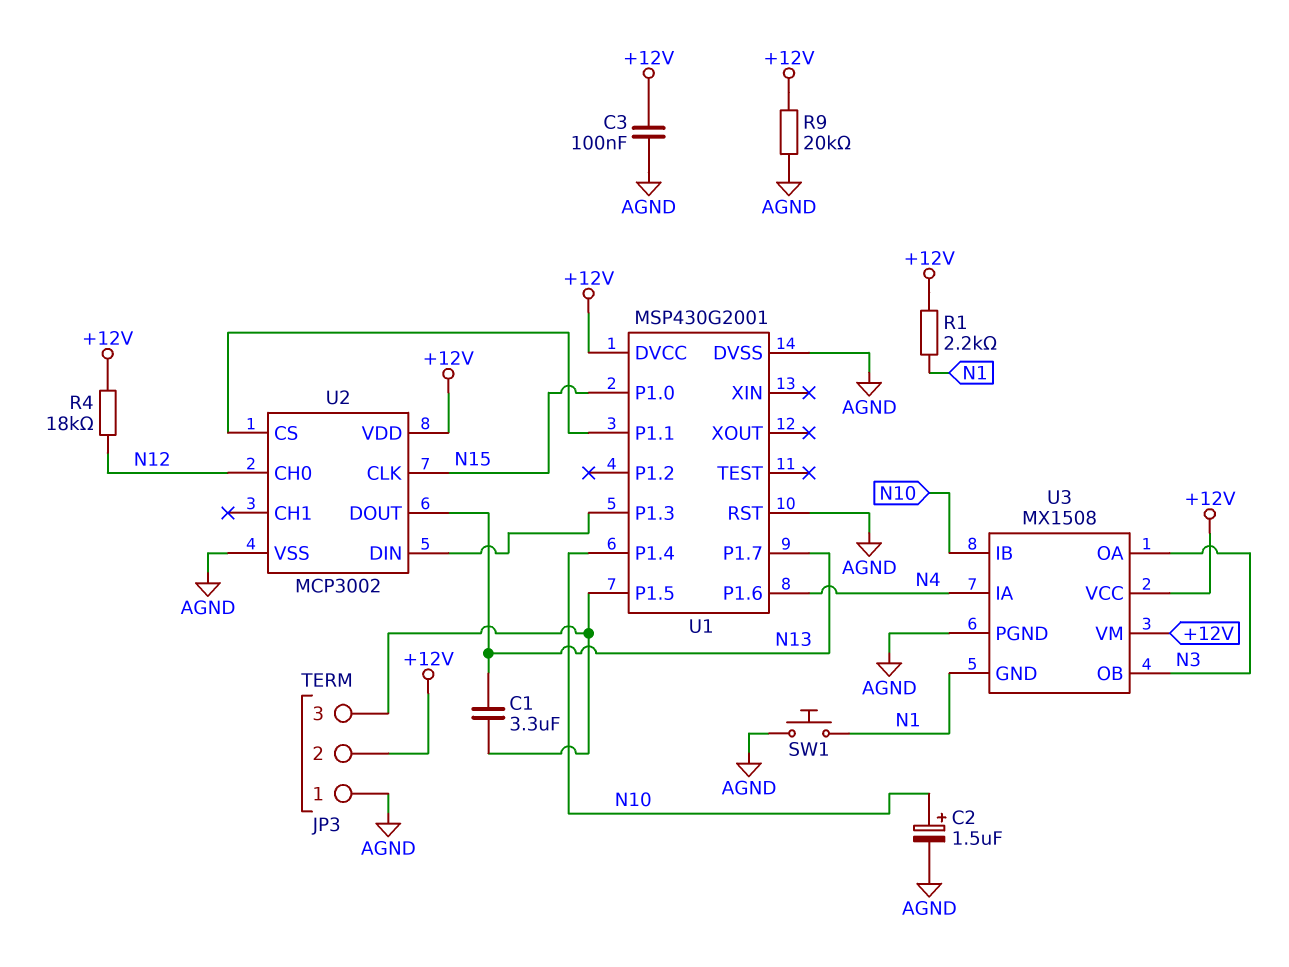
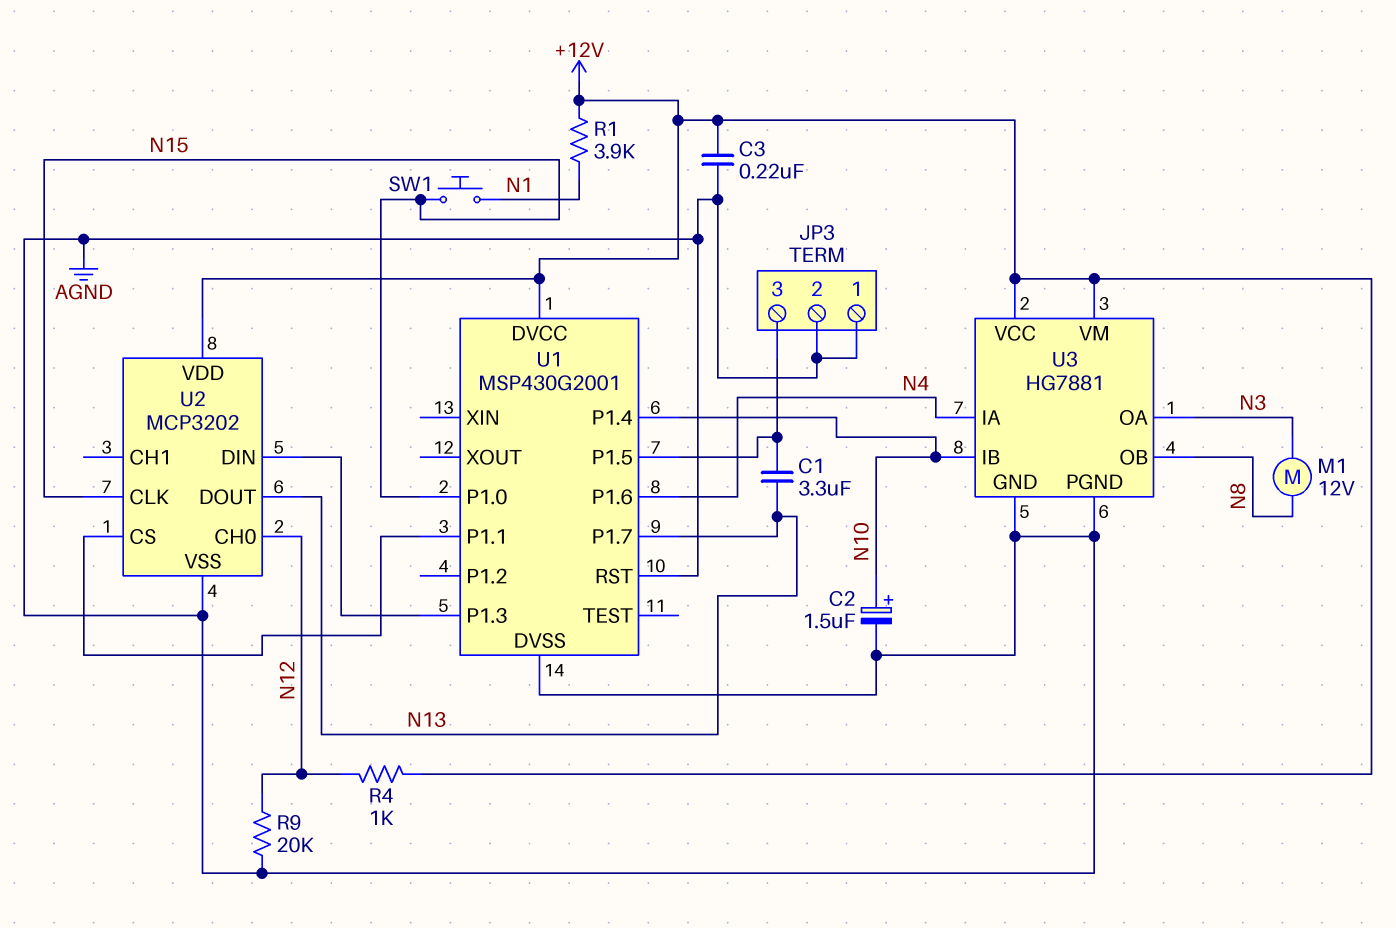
C3: 100nF (+12V, AGND) -> 220nF (+12V, AGND)
JP3 pin 2: +12V -> AGND
M1: none -> motor 12V (N3, N8)
R1: 2.2k (+12V, N1) -> 3.9k (+12V, N1)
R4: 18k (+12V, N12) -> 1k (+12V, N12)
R9: 20k (+12V, AGND) -> 20k (AGND, N12)
SW1: button (AGND, N1) -> button (N1, N15)
U2: MCP3002 -> MCP3202
U3: MX1508 -> HG7881
U3 pin GND: N1 -> AGND
U3 pin OB: N3 -> N8

